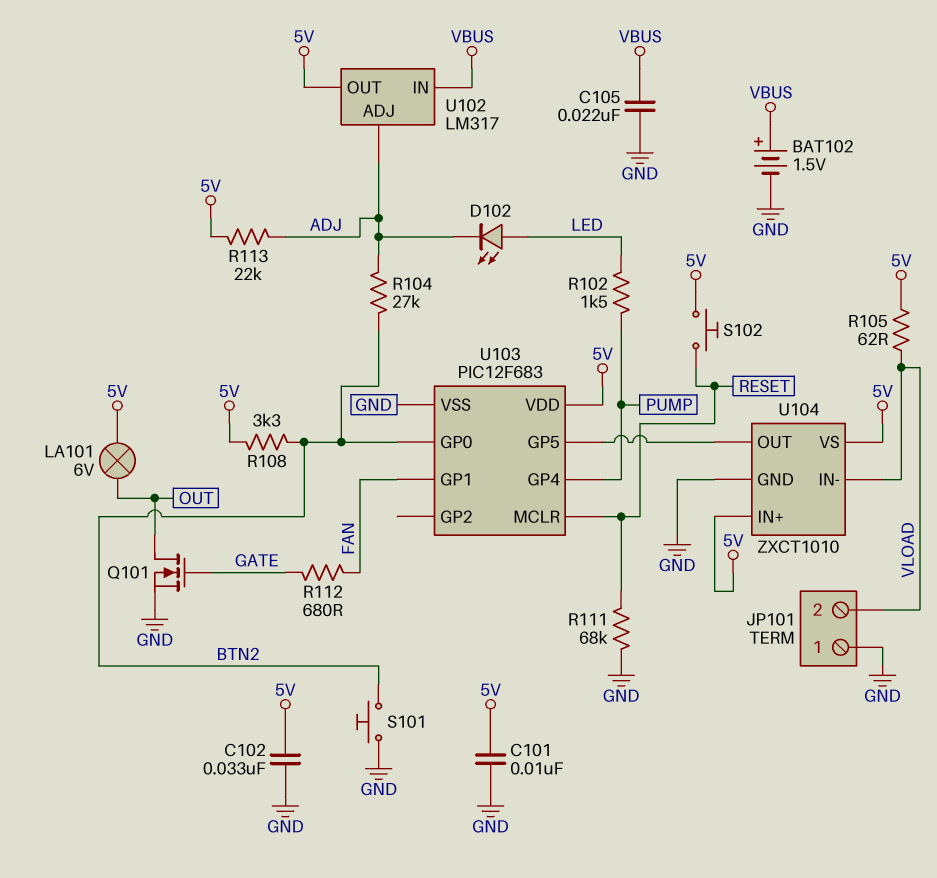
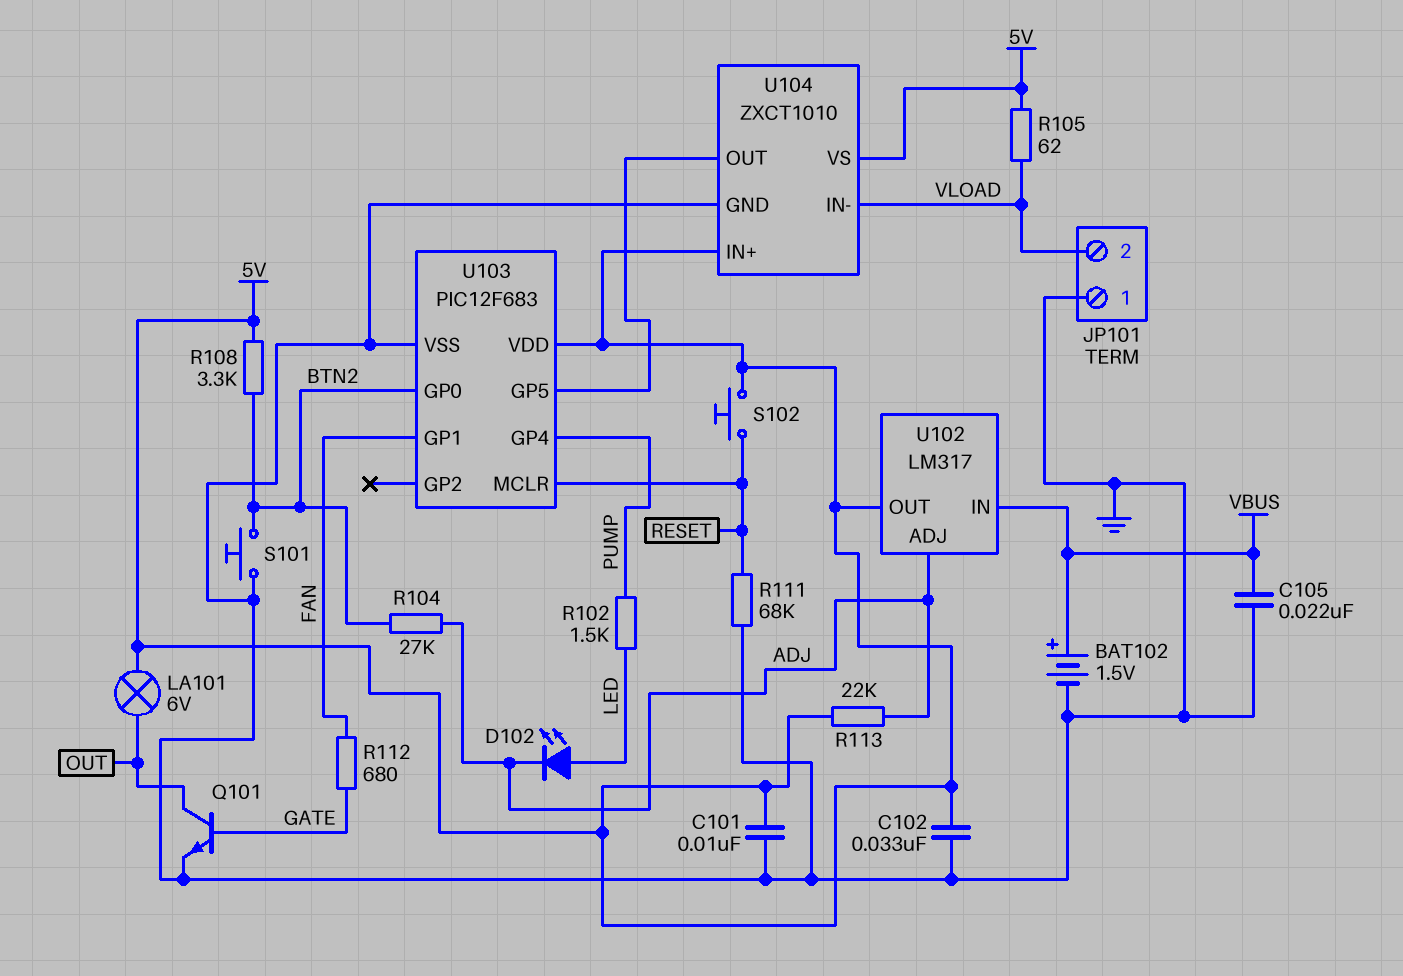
Q101: NMOS (G GATE, D OUT, S GND) -> NPN (B GATE, C OUT, E GND)

